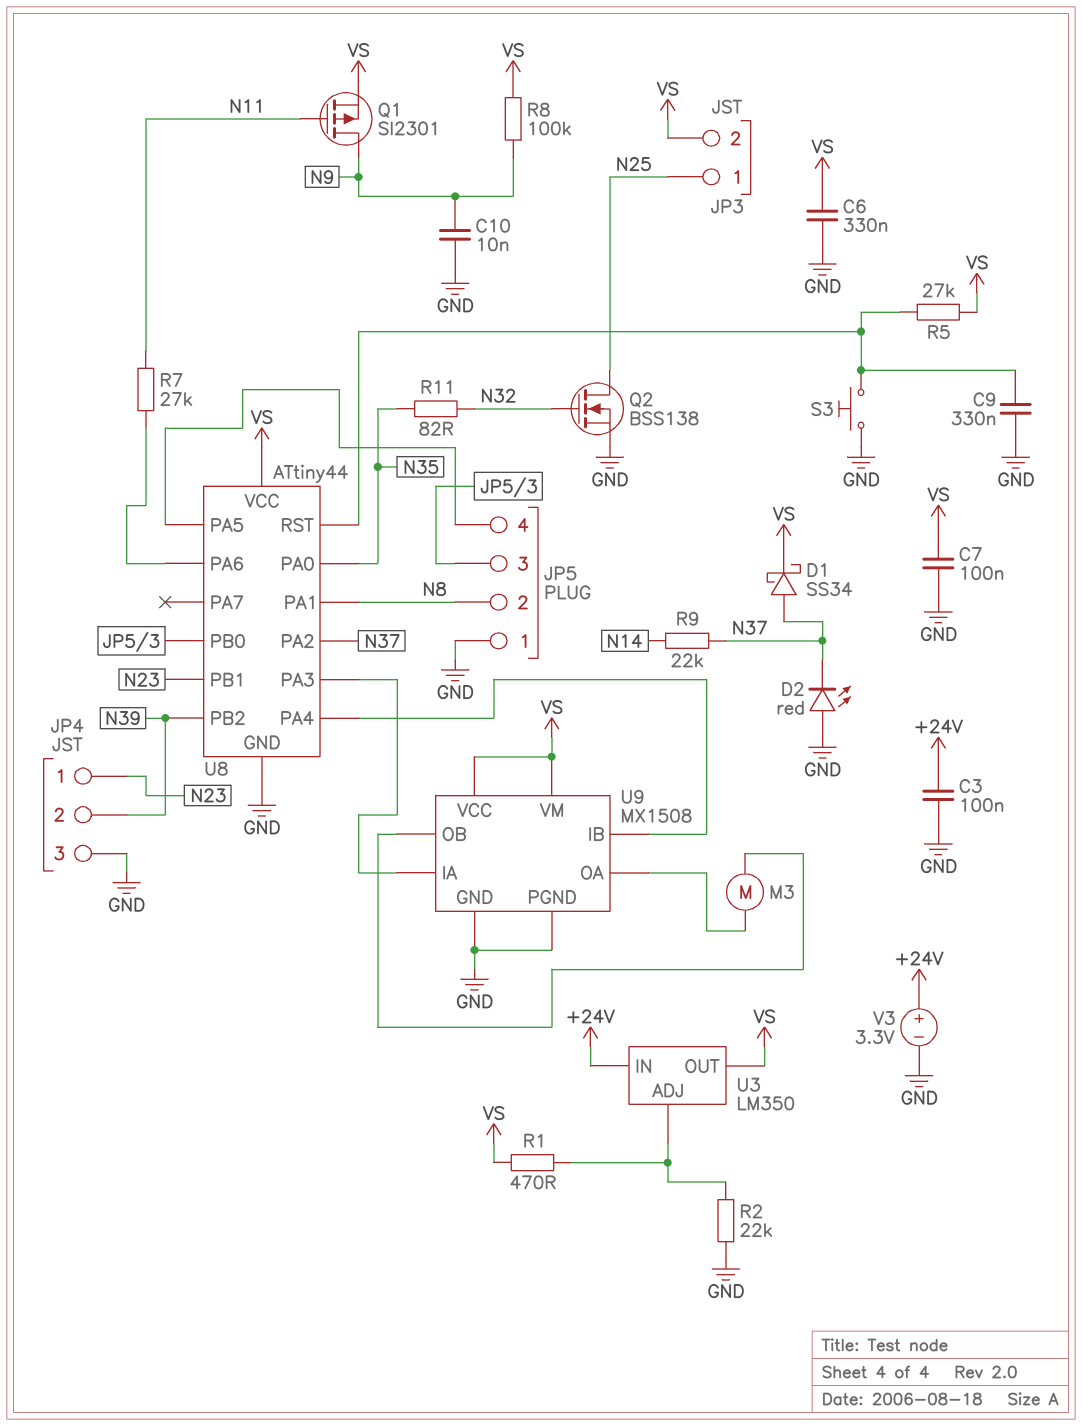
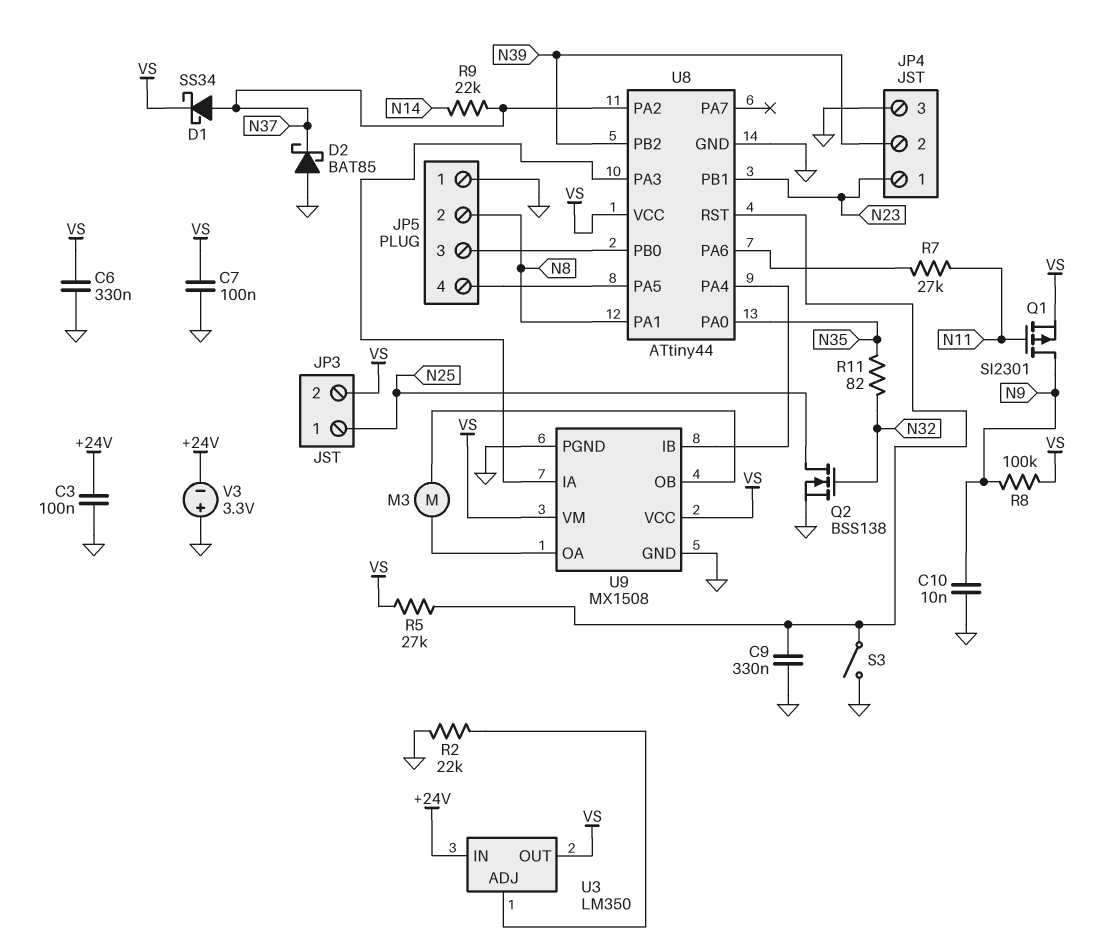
D2: LED red (A GND, K N37) -> schottky BAT85 (A GND, K N37)
R1: 470 (U3/ADJ, VS) -> none
S3: button (GND, U8/RST) -> switch (GND, U8/RST)
V3: 3.3V (plus +24V, minus GND) -> 3.3V (plus GND, minus +24V)

